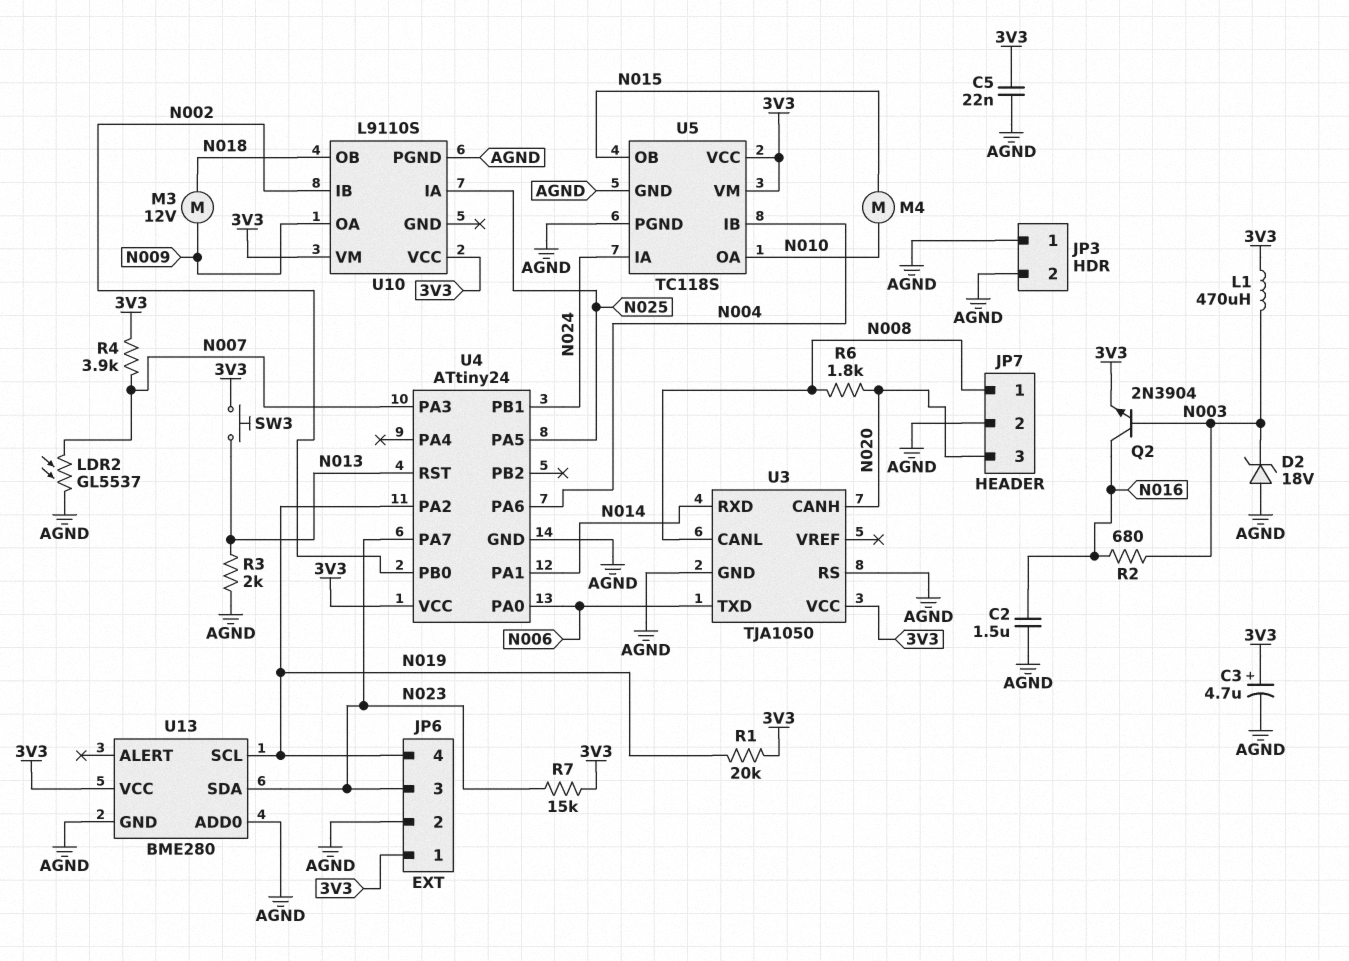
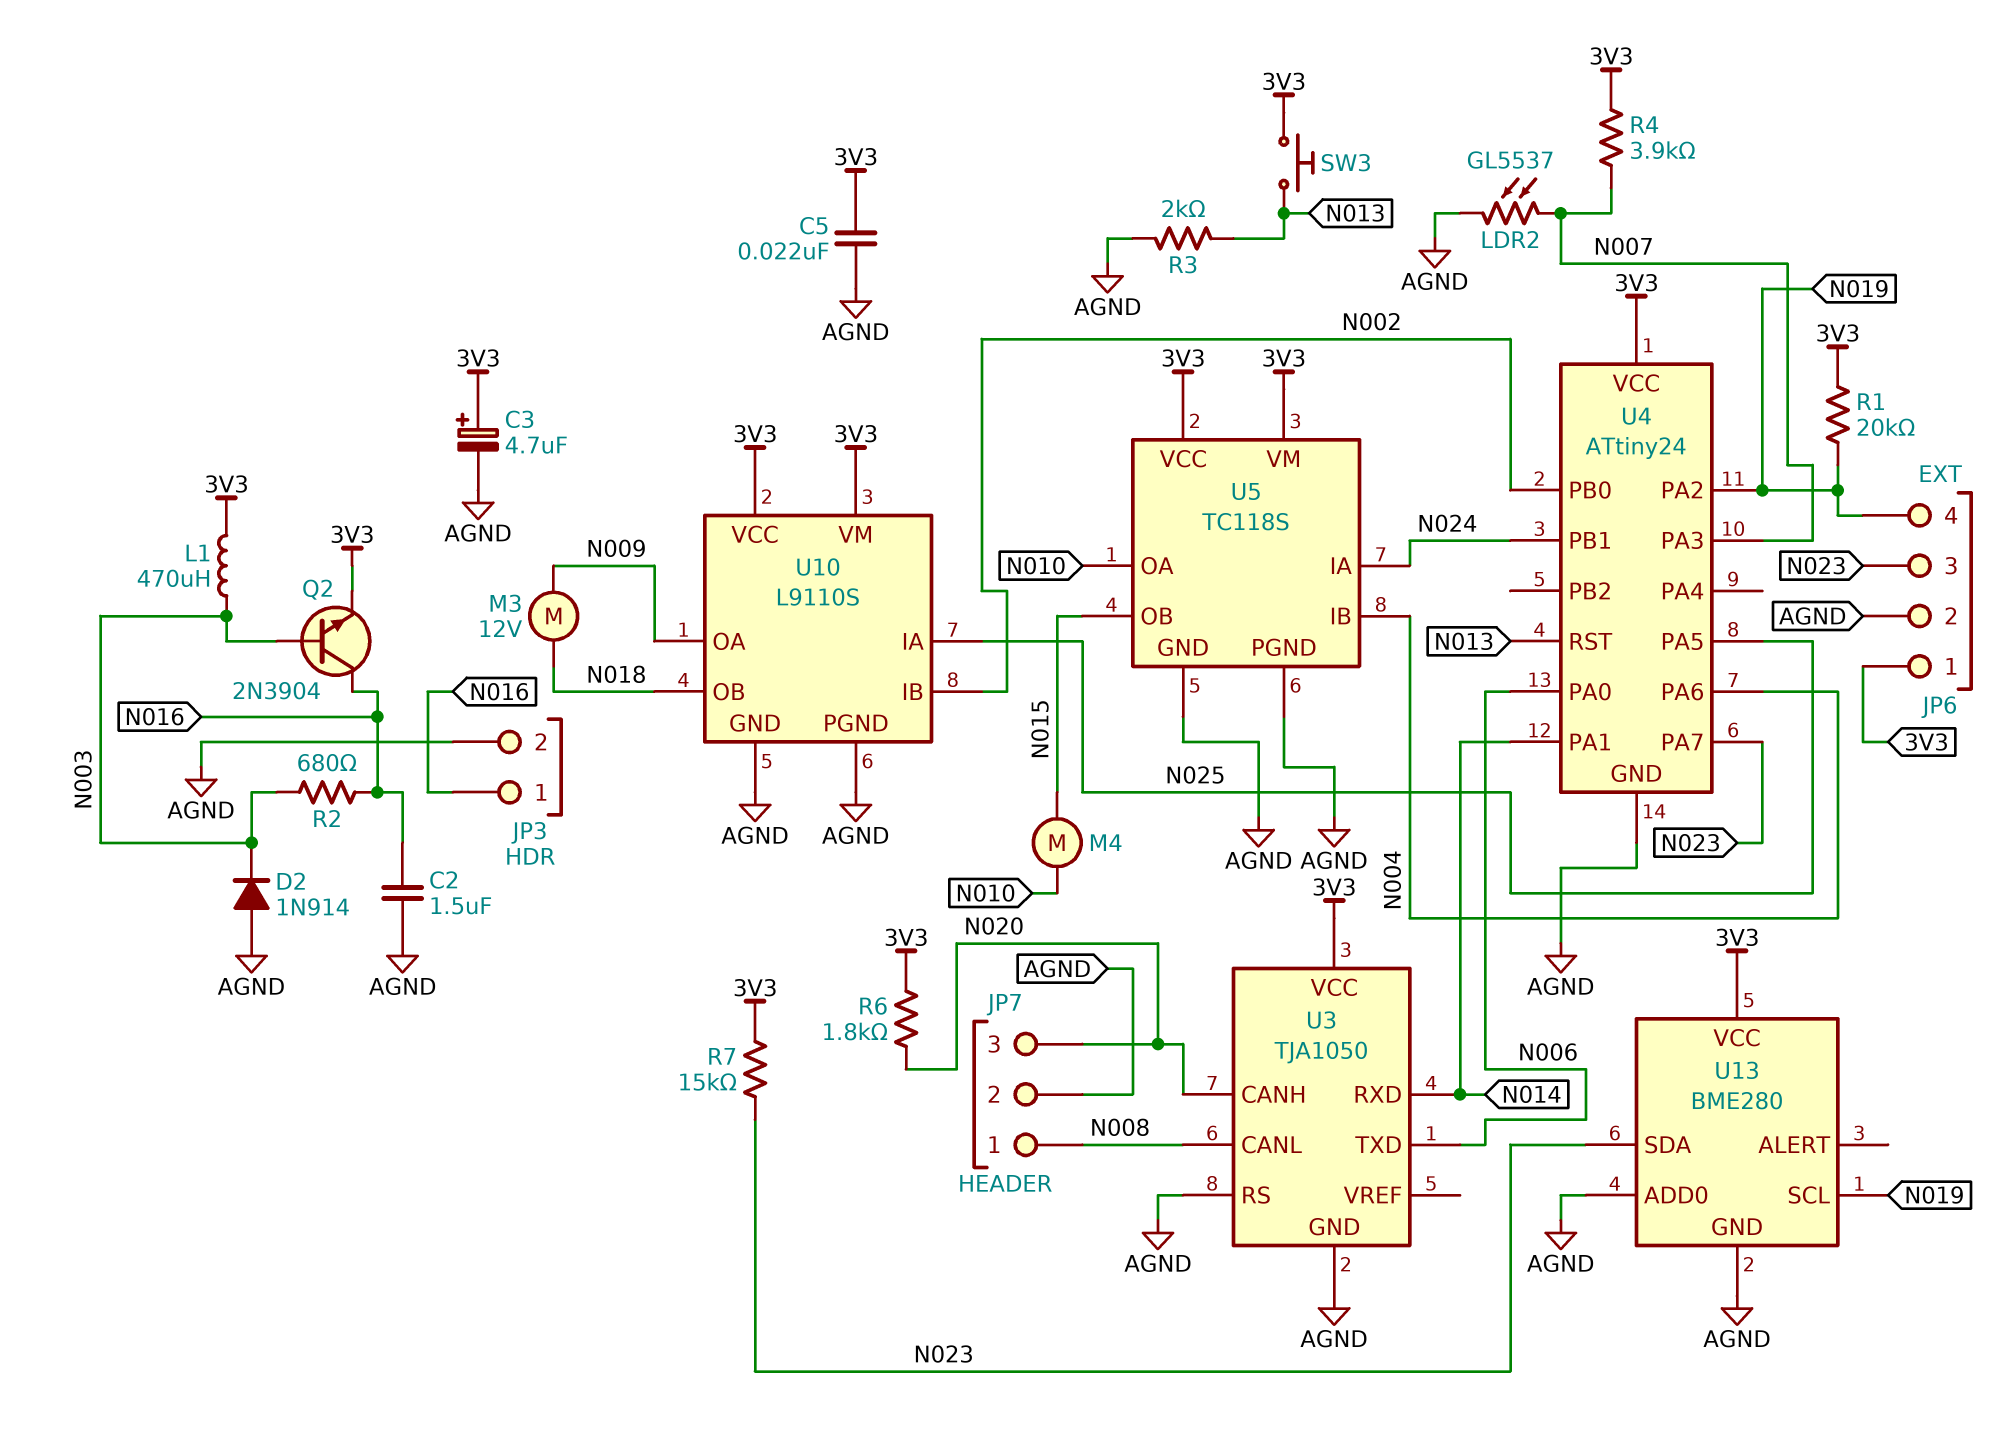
D2: zener 18V (A AGND, K N003) -> diode 1N914 (A AGND, K N003)
JP3 pin 1: AGND -> N016
R6: 1.8k (N008, N020) -> 1.8k (3V3, N020)
U10 pin GND: none -> AGND

